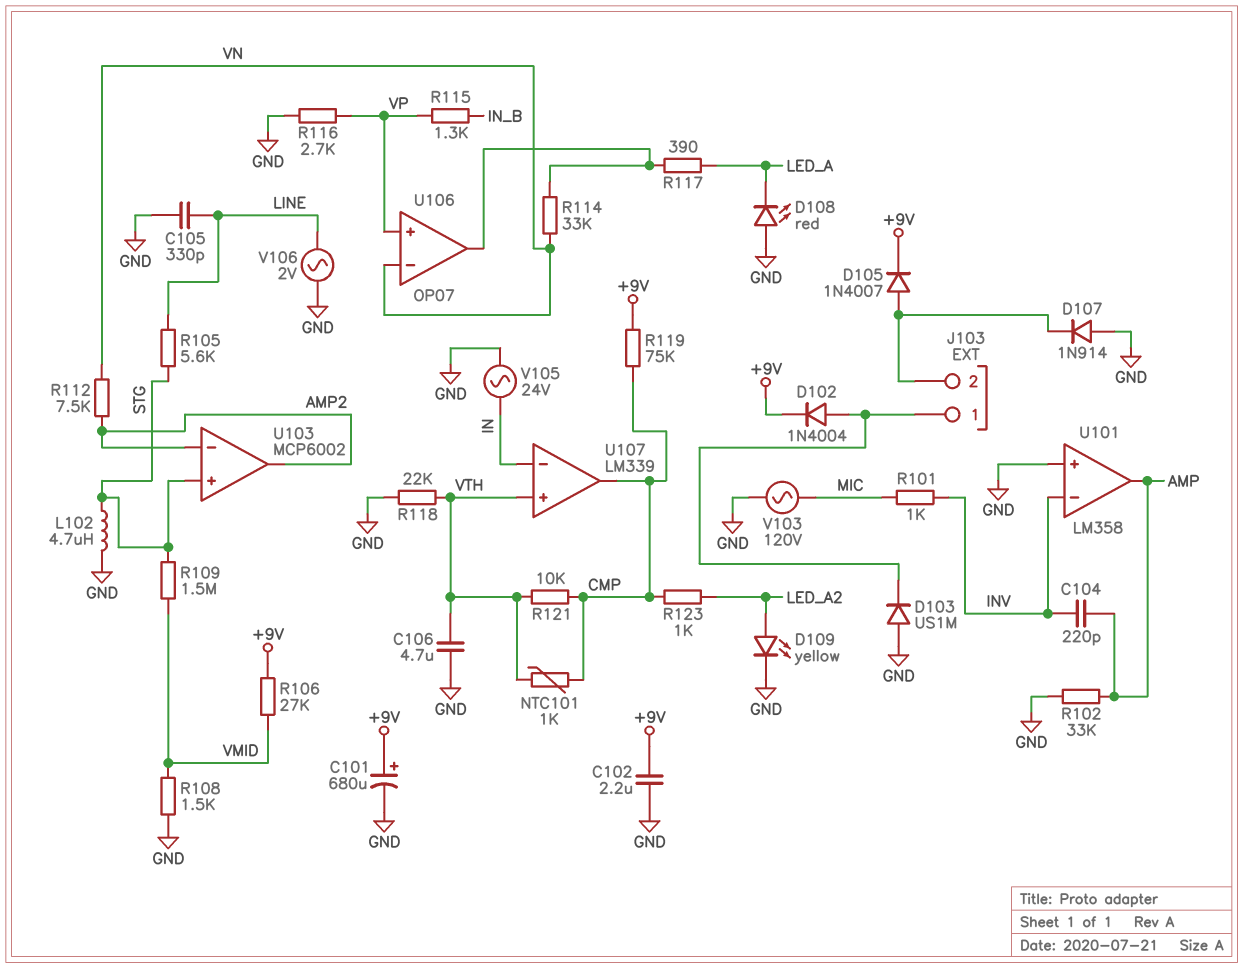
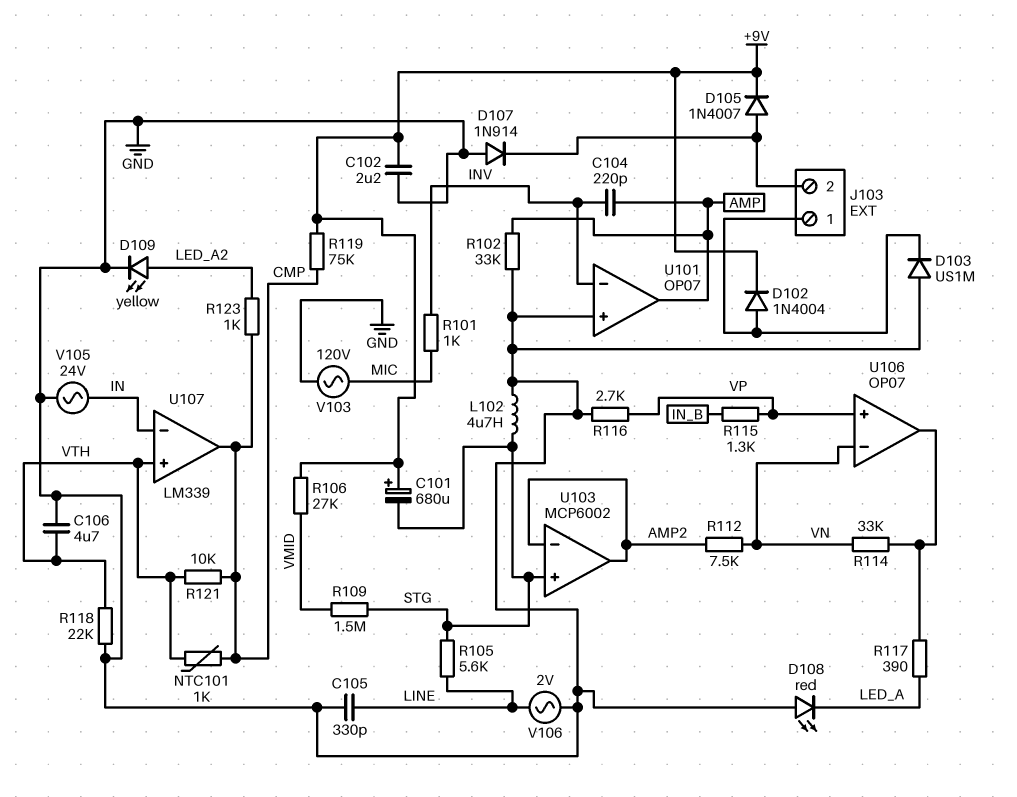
C101: 680uF (plus +9V, minus GND) -> 680uF (plus +9V, minus STG)
R108: 1.5k (GND, VMID) -> none
U101: LM358 -> OP07

